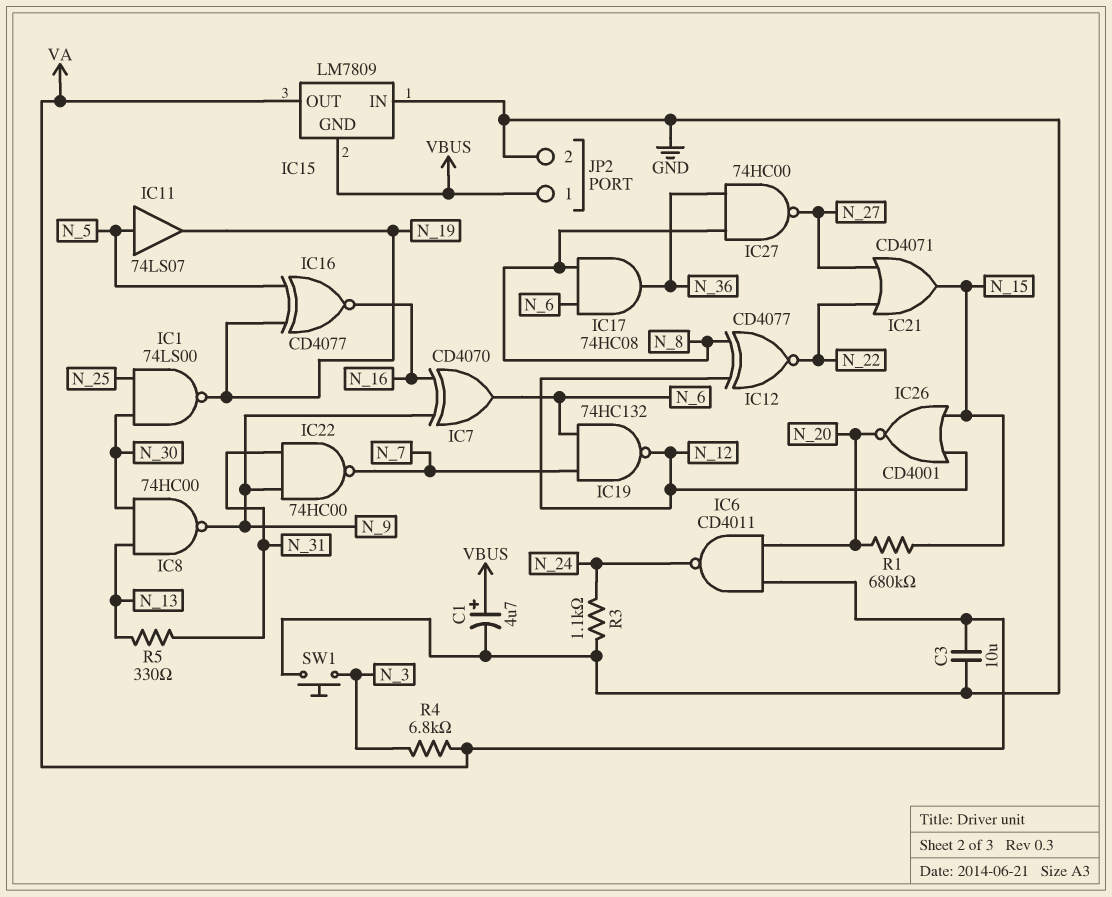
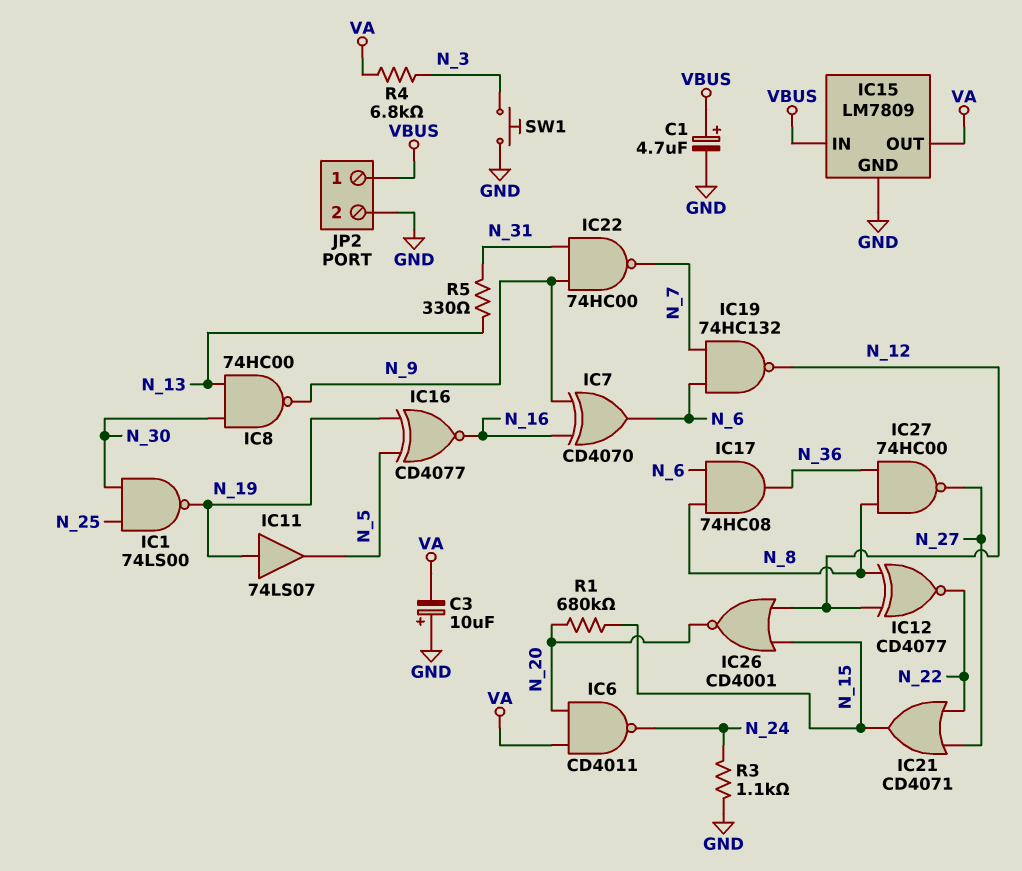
C3: 10uF (GND, VA) -> 10uF (plus GND, minus VA)
IC11: buffer 74LS07 (in N_5, out N_19) -> buffer 74LS07 (in N_19, out N_5)
IC15 pin GND: VBUS -> GND
IC15 pin IN: GND -> VBUS

